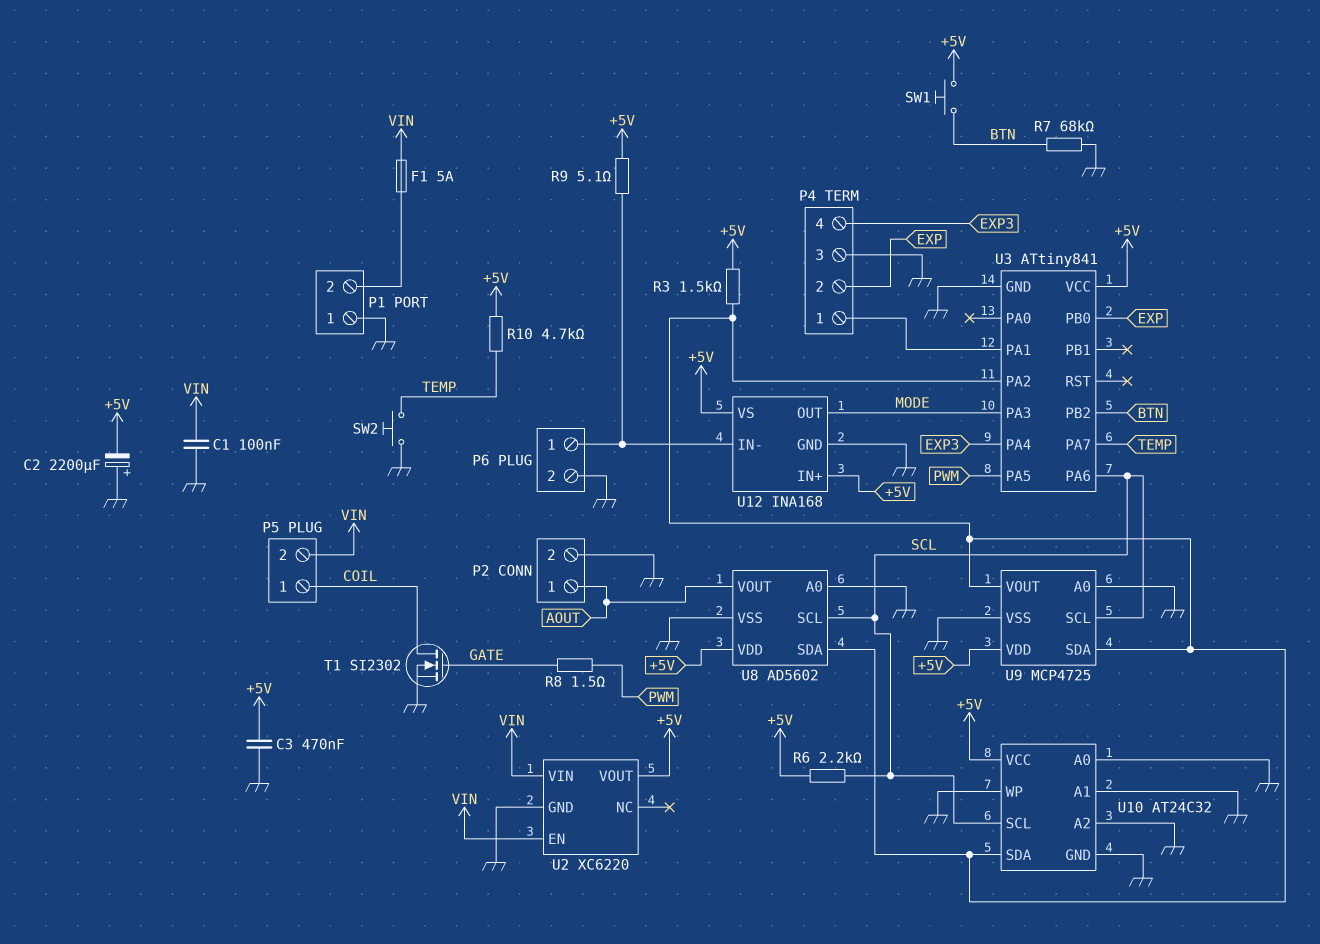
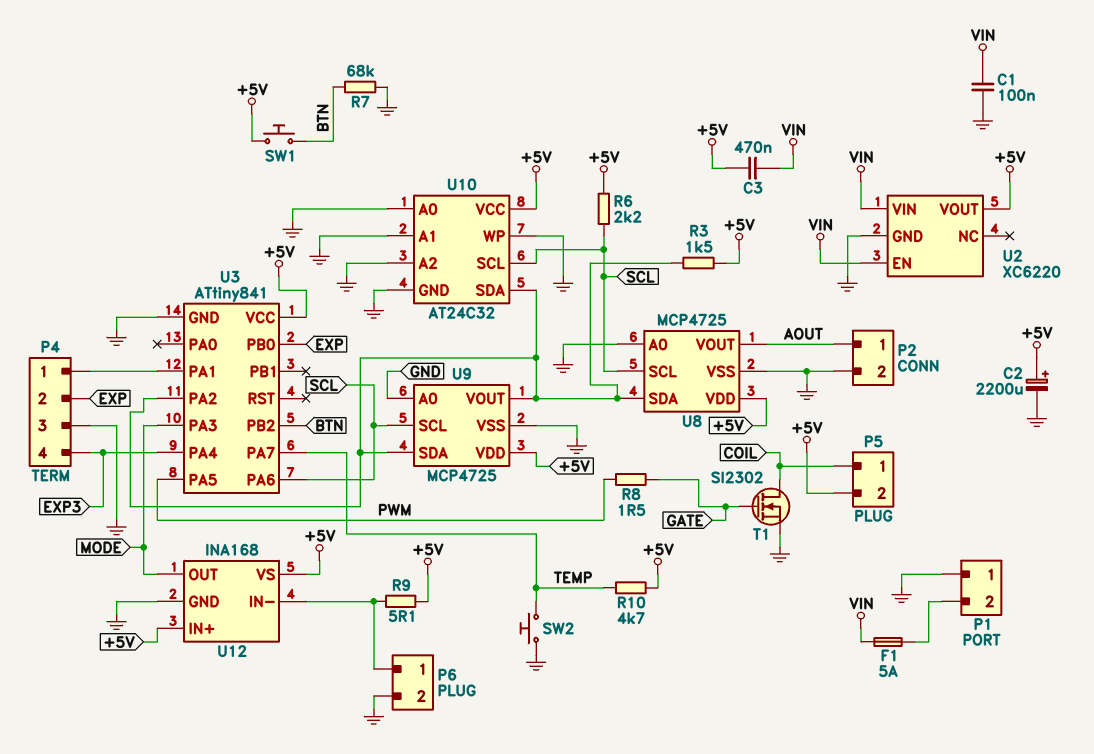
C2: 2200uF (plus GND, minus +5V) -> 2200uF (plus +5V, minus GND)
C3: 470nF (+5V, GND) -> 470nF (+5V, VIN)
P5 pin 2: VIN -> +5V
U8: AD5602 -> MCP4725

